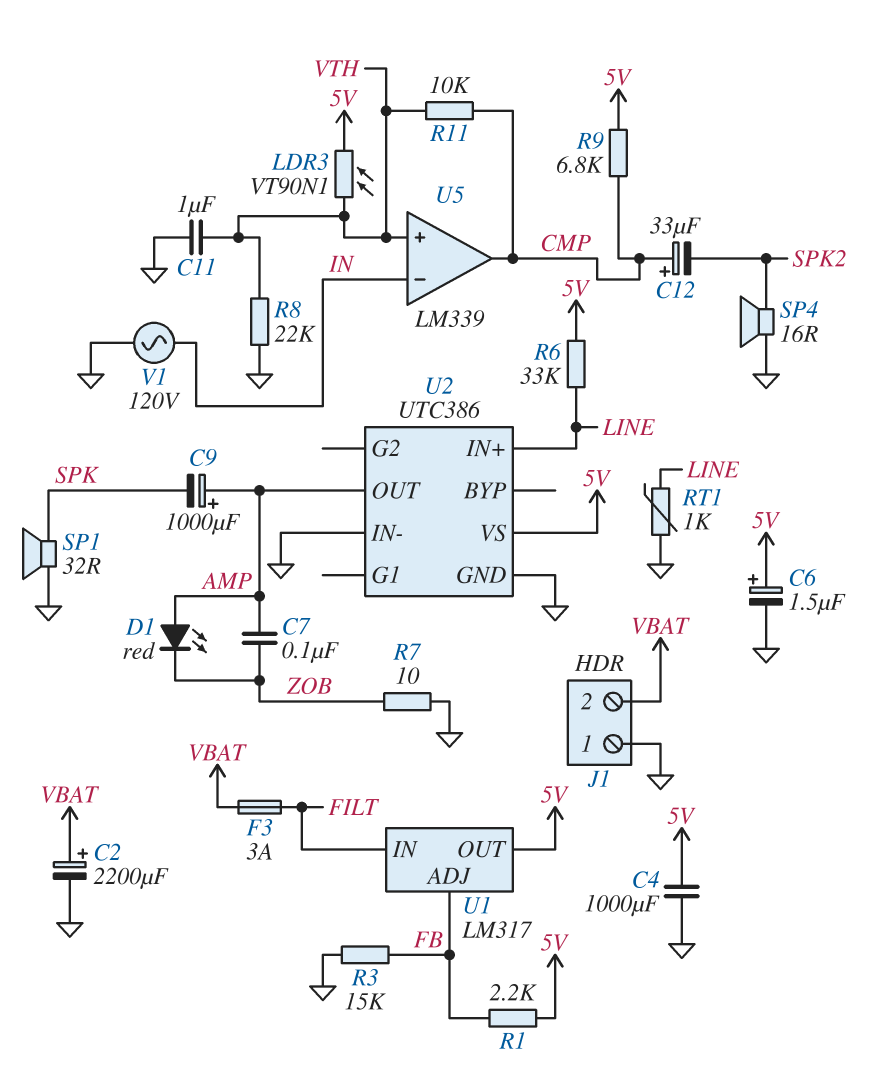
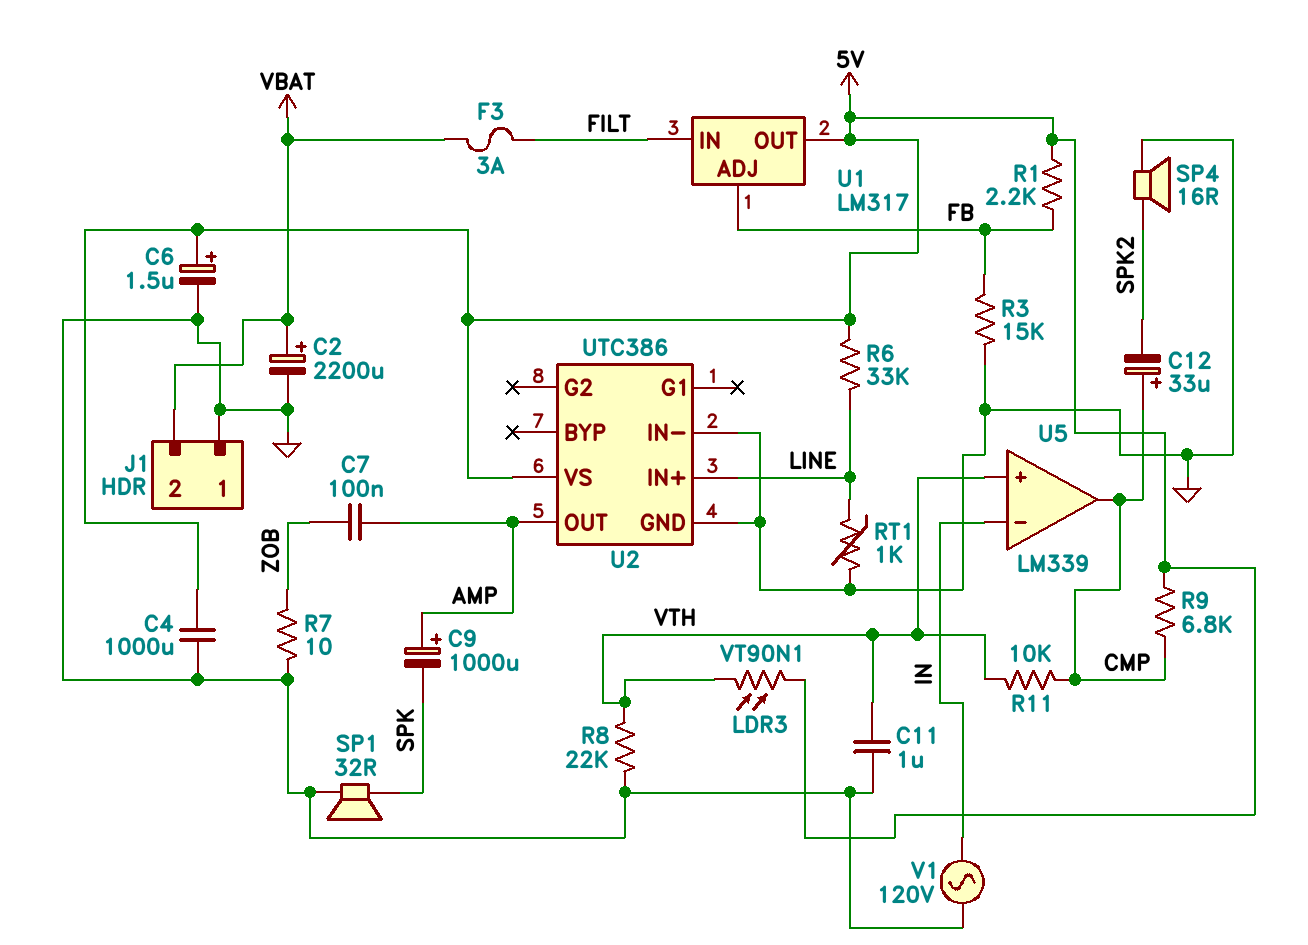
D1: LED red (A AMP, K ZOB) -> none

